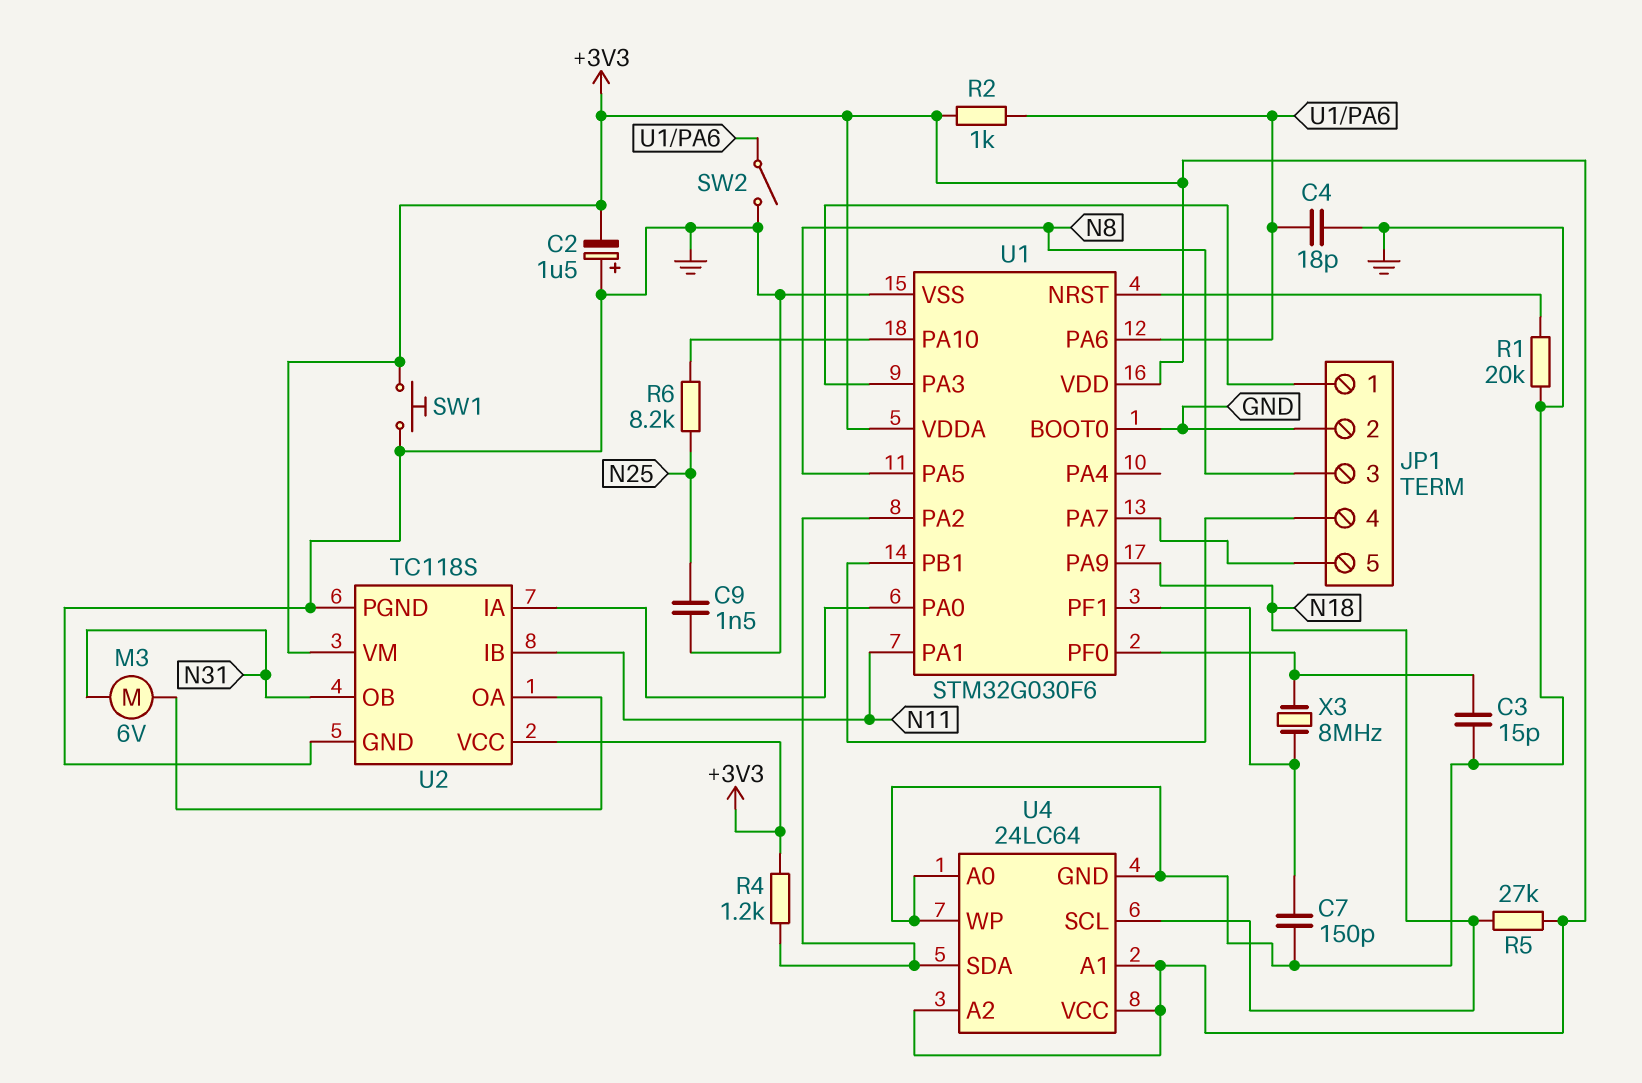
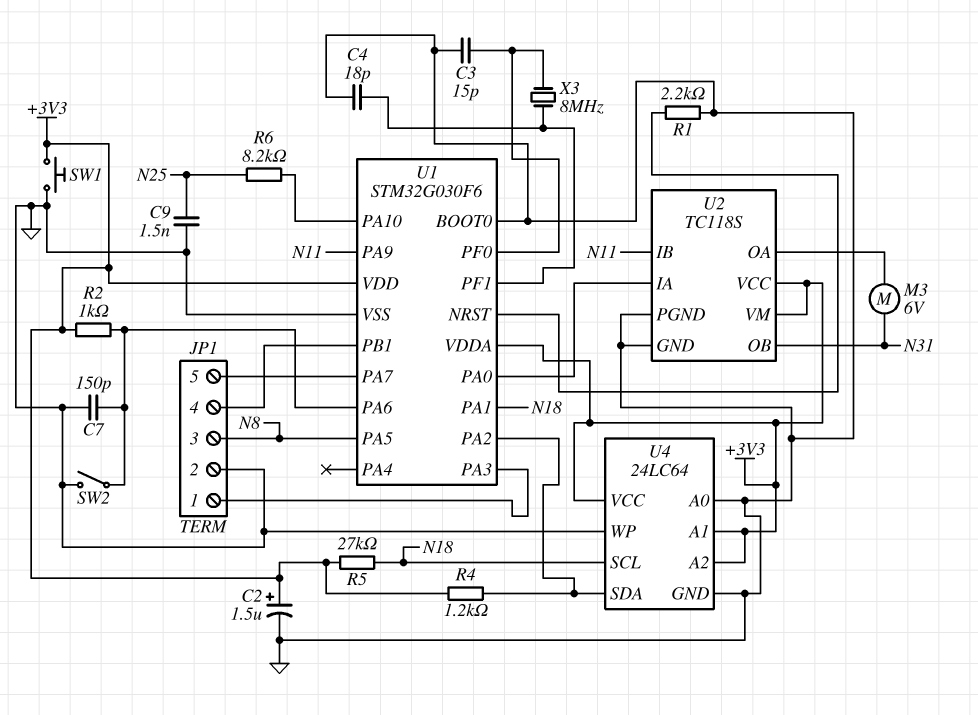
C2: 1.5uF (plus GND, minus +3V3) -> 1.5uF (plus +3V3, minus GND)
C4: 18pF (GND, U1/PA6) -> 18pF (GND, U1/PF1)
C7: 150pF (GND, U1/PF1) -> 150pF (GND, U1/PA6)
R1: 20k (GND, U1/NRST) -> 2.2k (GND, U1/NRST)
U1 pin PA1: N11 -> N18
U1 pin PA9: N18 -> N11

